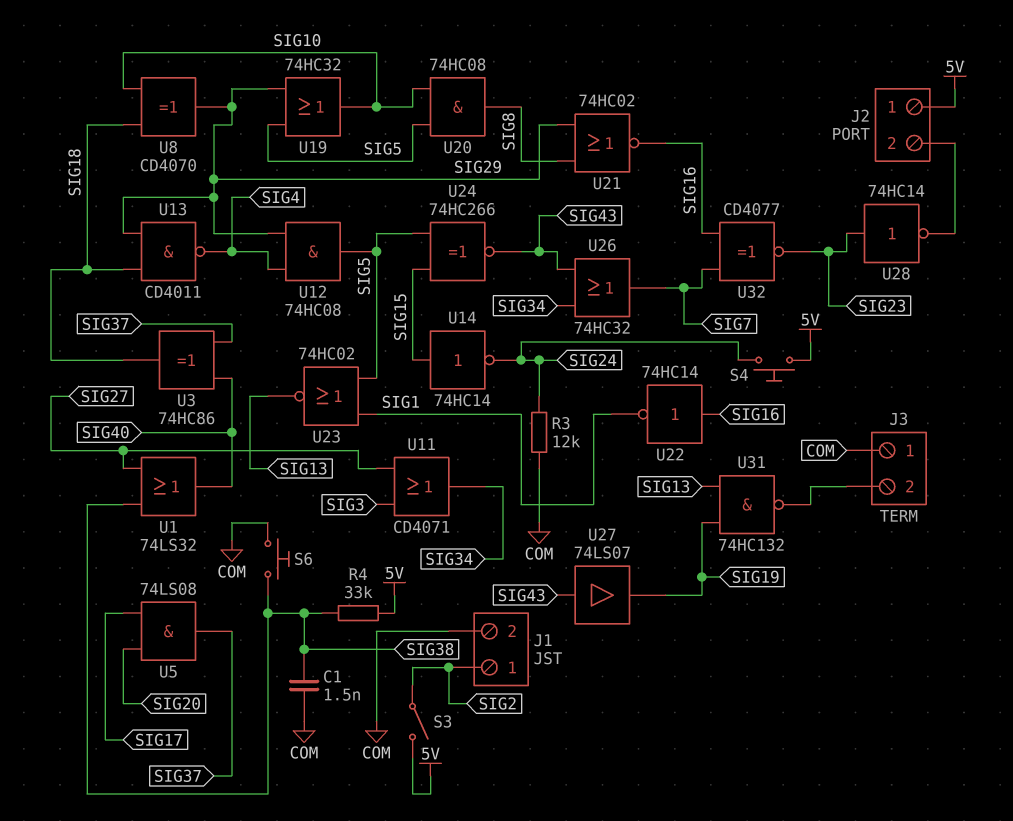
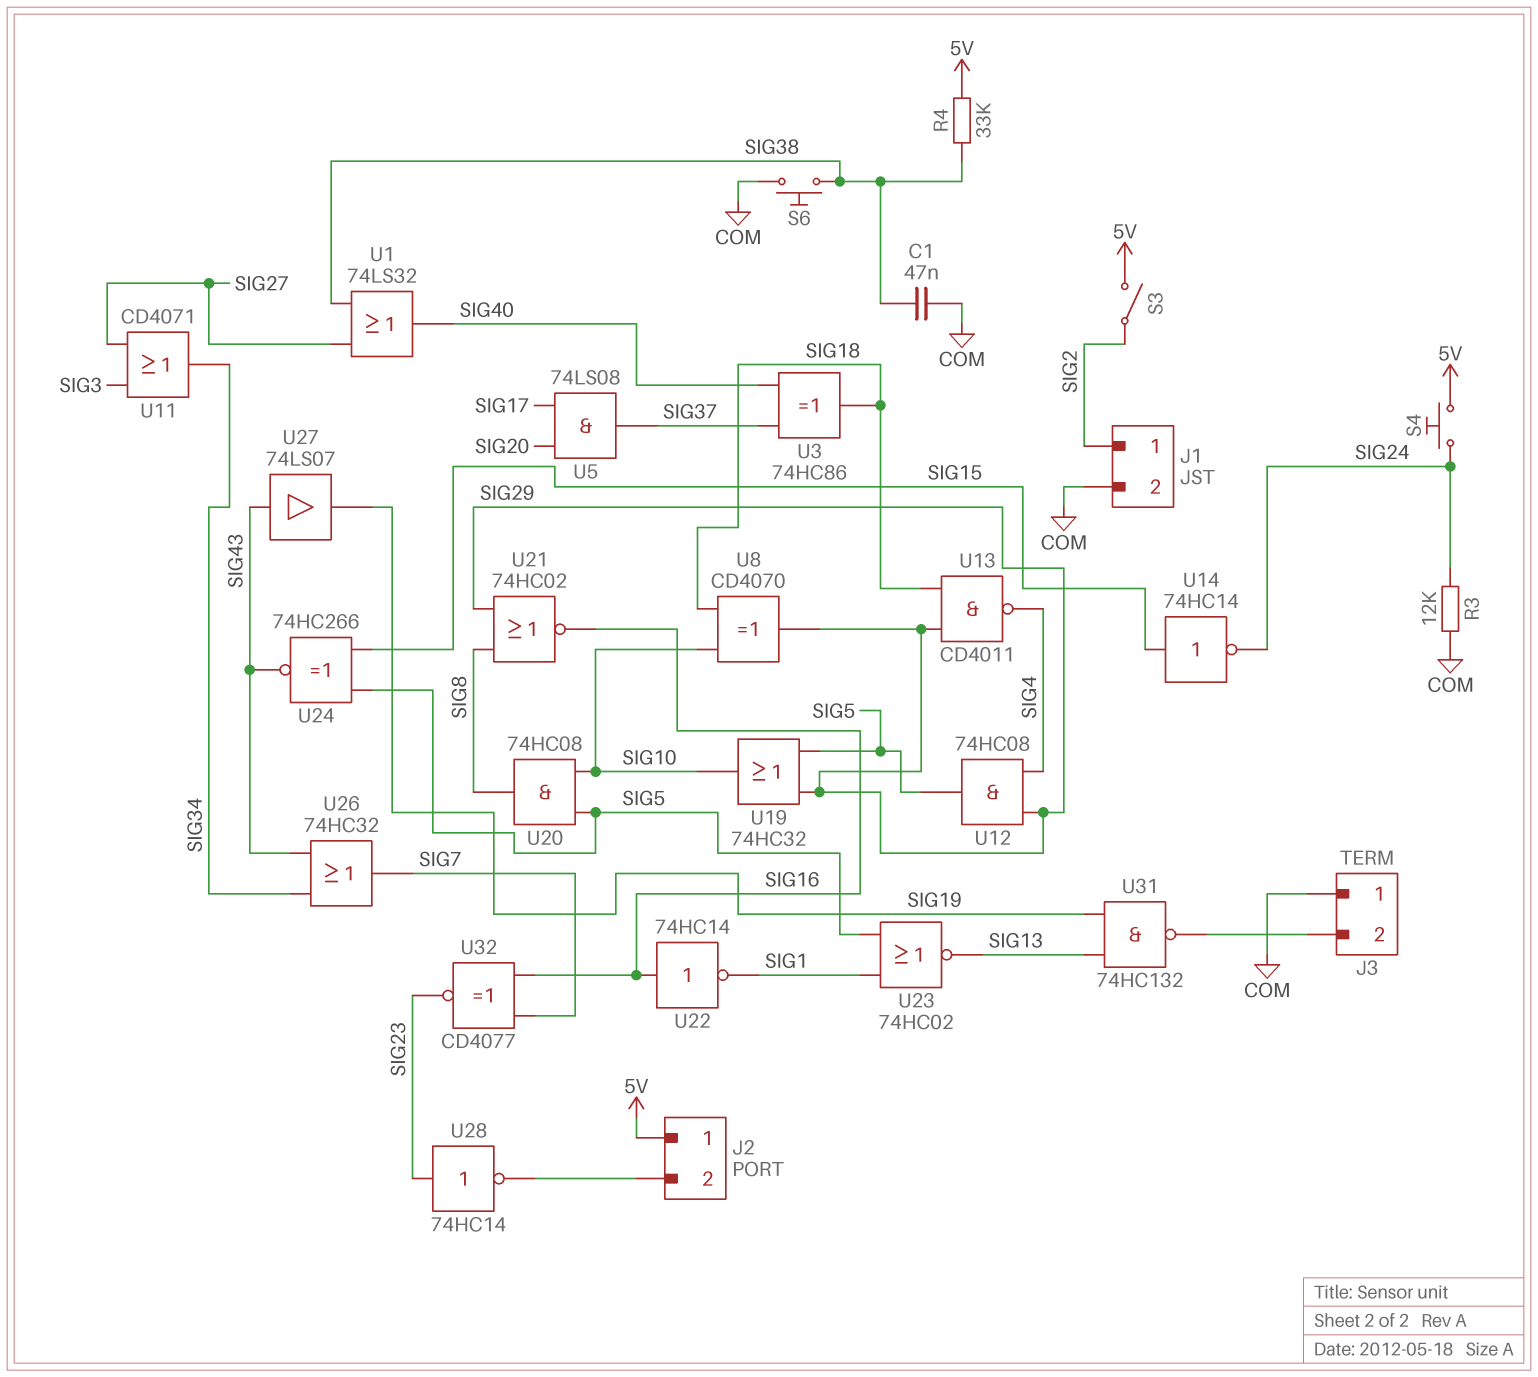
C1: 1.5nF (COM, SIG38) -> 47nF (COM, SIG38)

